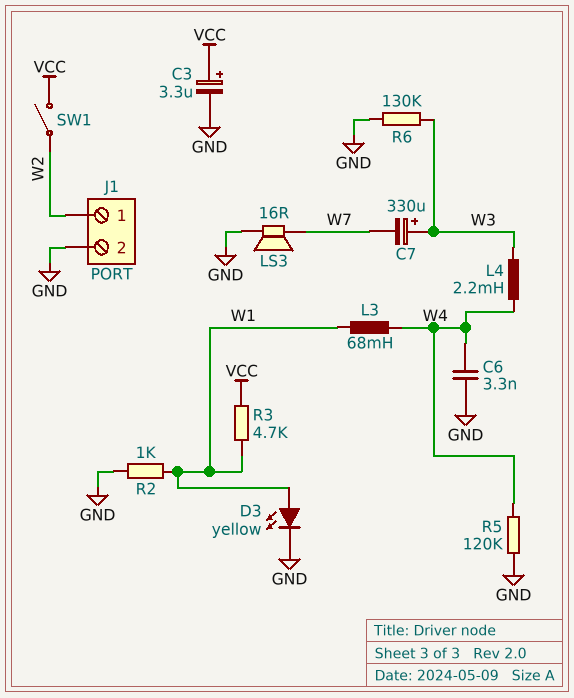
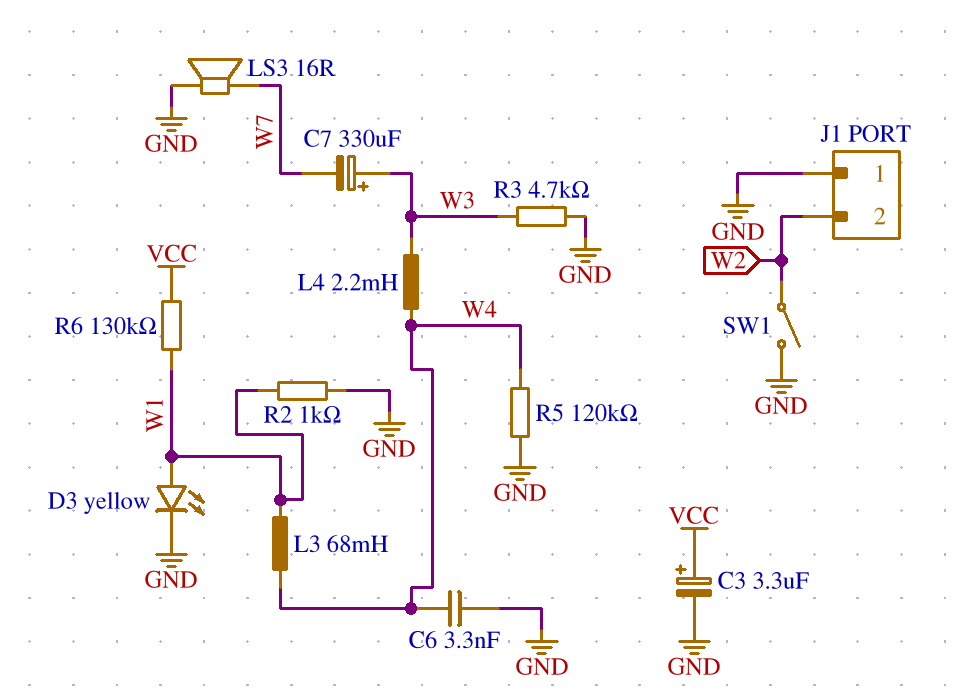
J1 pin 1: W2 -> GND
J1 pin 2: GND -> W2
R3: 4.7k (VCC, W1) -> 4.7k (GND, W3)
R6: 130k (GND, W3) -> 130k (VCC, W1)
SW1: switch (VCC, W2) -> switch (GND, W2)

